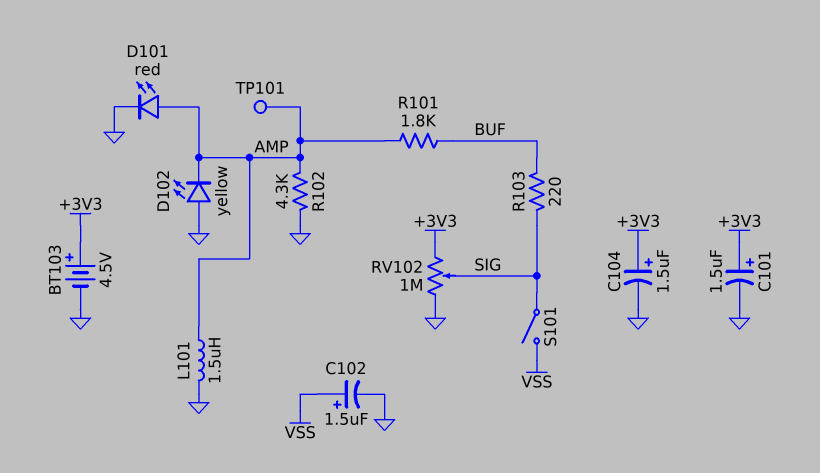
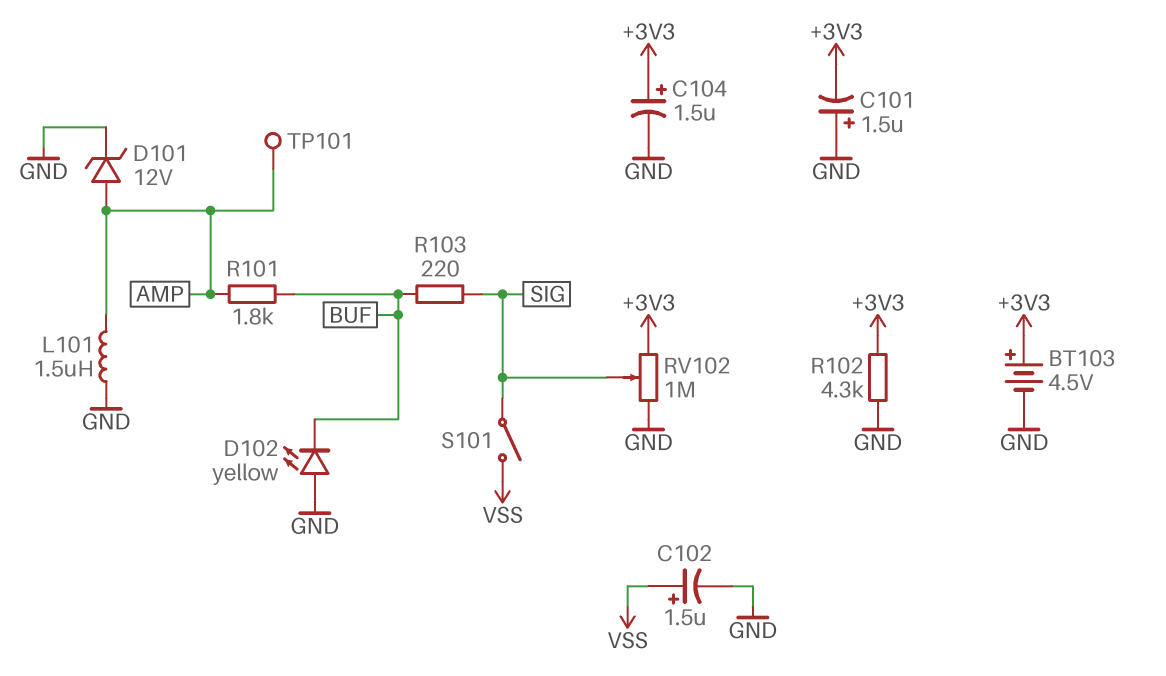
C101: 1.5uF (plus +3V3, minus GND) -> 1.5uF (plus GND, minus +3V3)
D101: LED red (A AMP, K GND) -> zener 12V (A AMP, K GND)
D102: LED yellow (A GND, K AMP) -> LED yellow (A GND, K BUF)
R102: 4.3k (AMP, GND) -> 4.3k (+3V3, GND)

